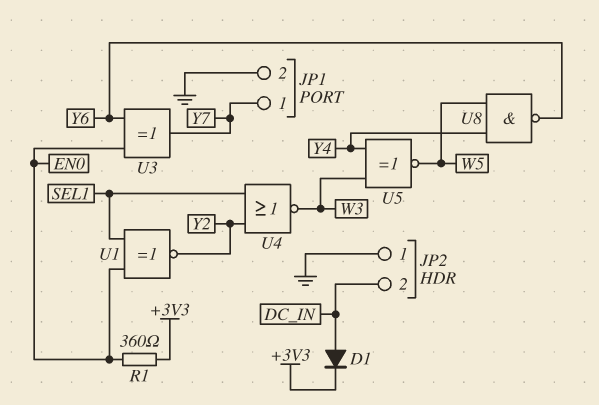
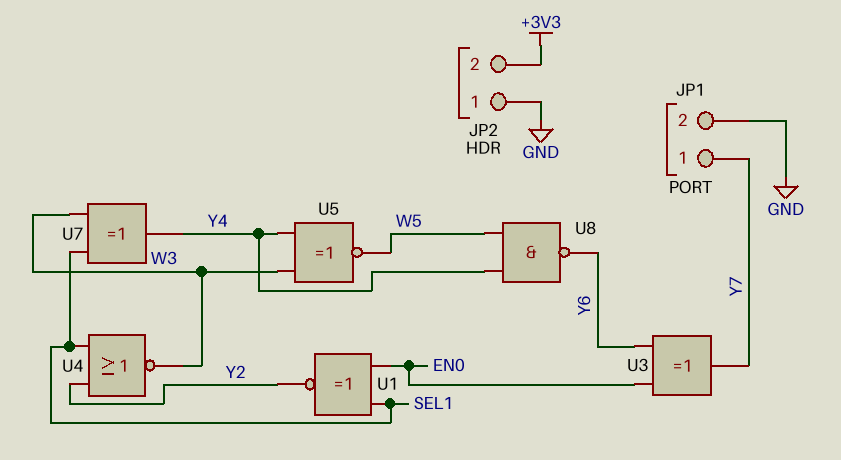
D1: diode (A DC_IN, K +3V3) -> none
JP2 pin 2: DC_IN -> +3V3
R1: 360 (+3V3, EN0) -> none
U7: none -> XOR (in SEL1, in W3, out Y4)

